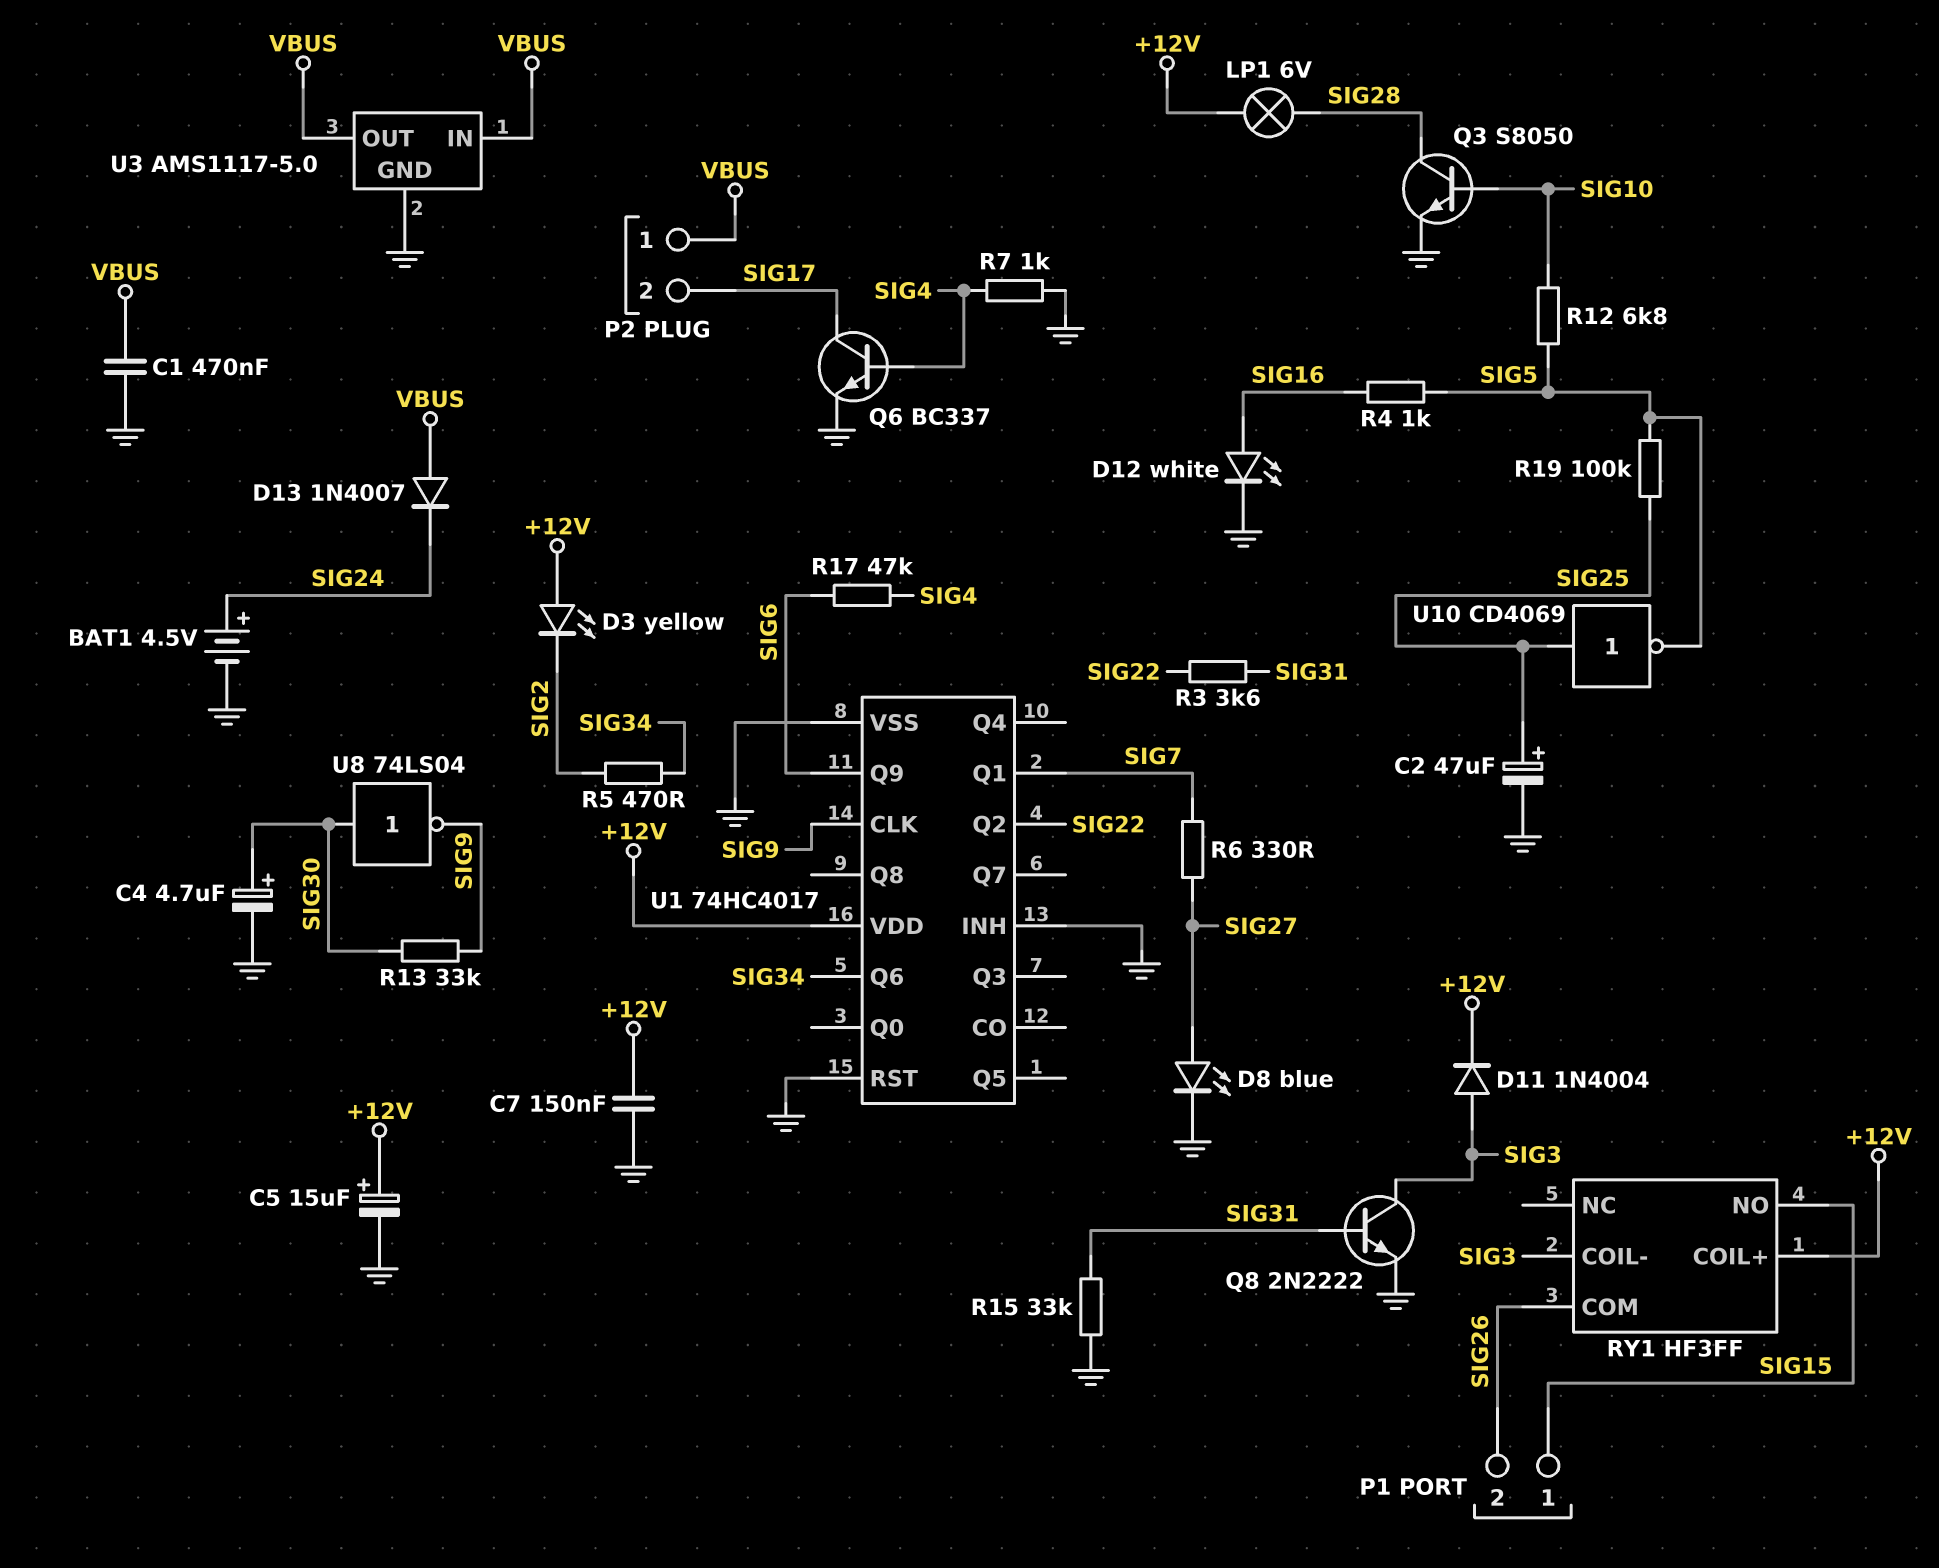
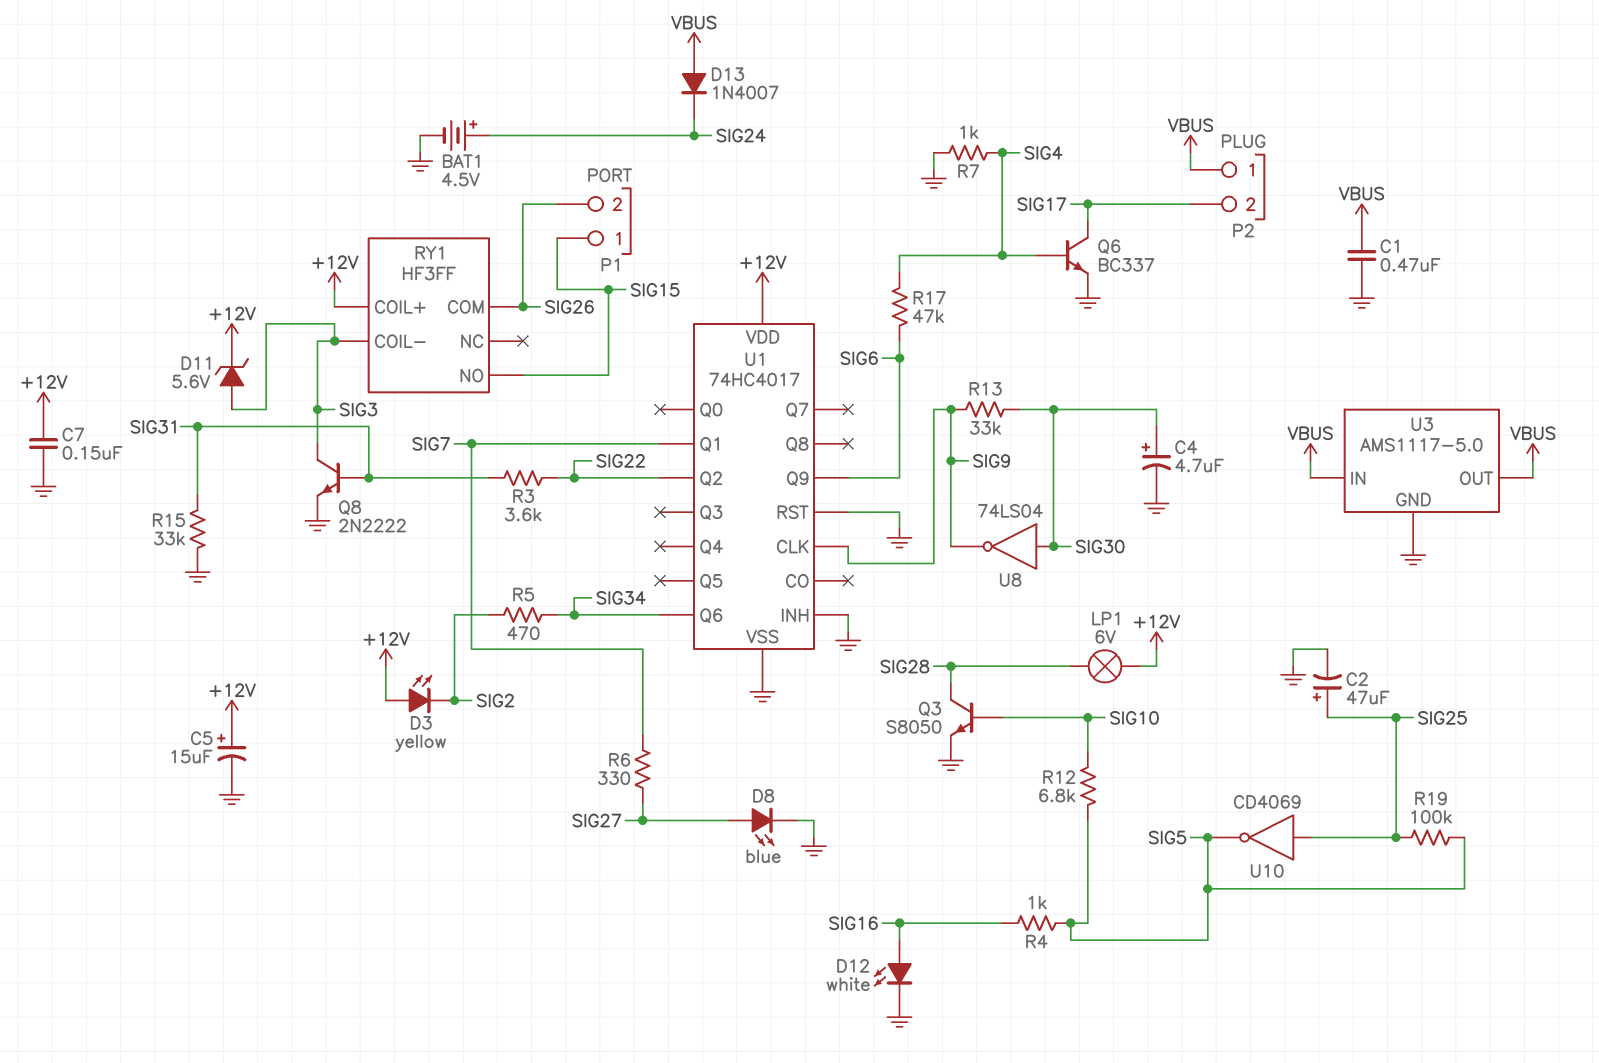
D11: diode 1N4004 (A SIG3, K +12V) -> zener 5.6V (A SIG3, K +12V)

